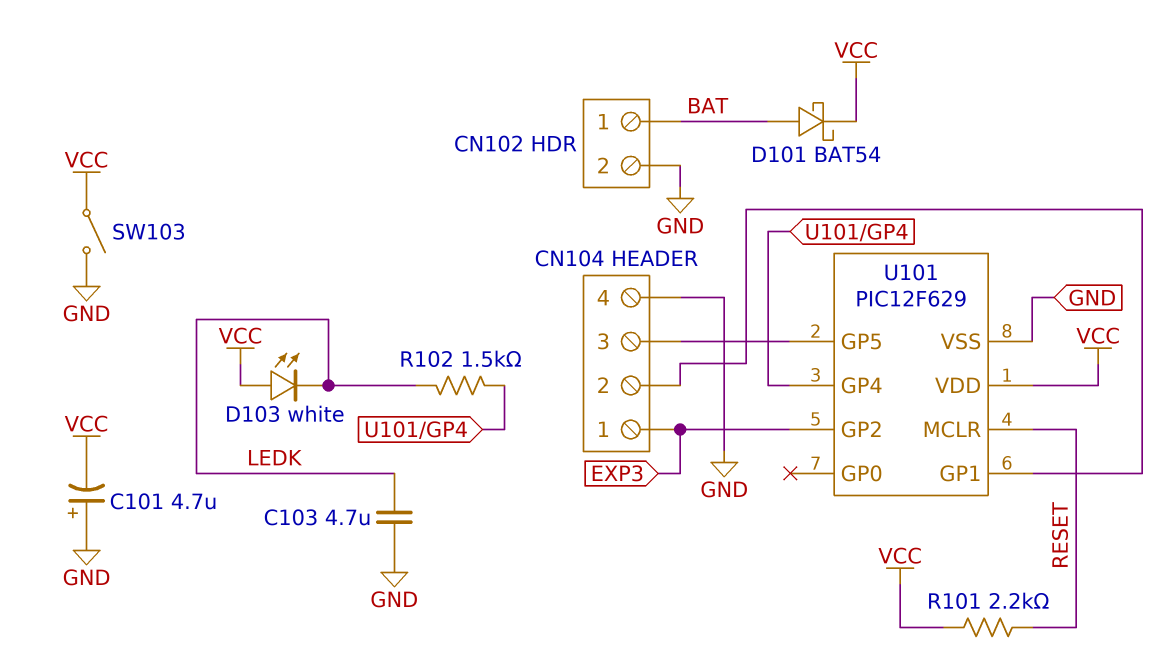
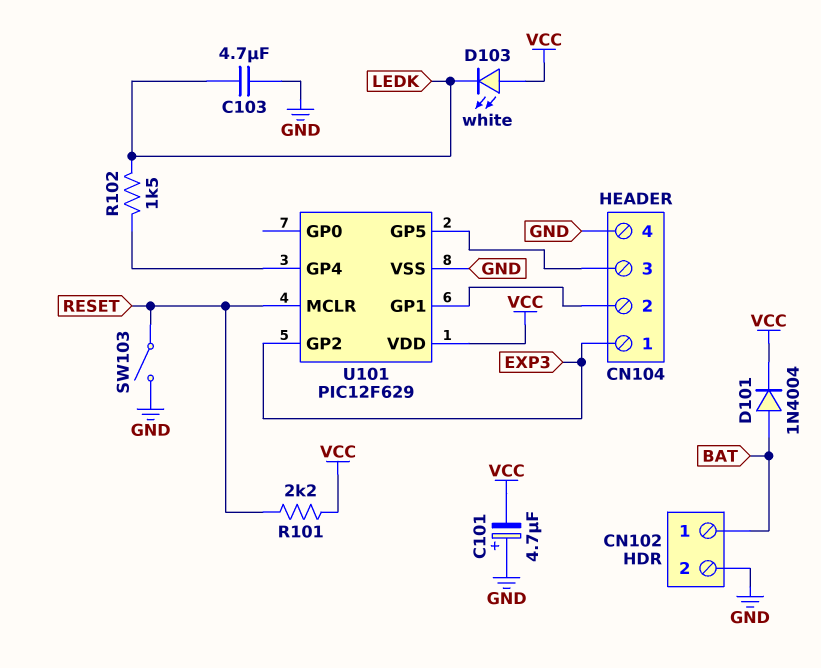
D101: schottky BAT54 (A BAT, K VCC) -> diode 1N4004 (A BAT, K VCC)
SW103: switch (GND, VCC) -> switch (GND, RESET)

